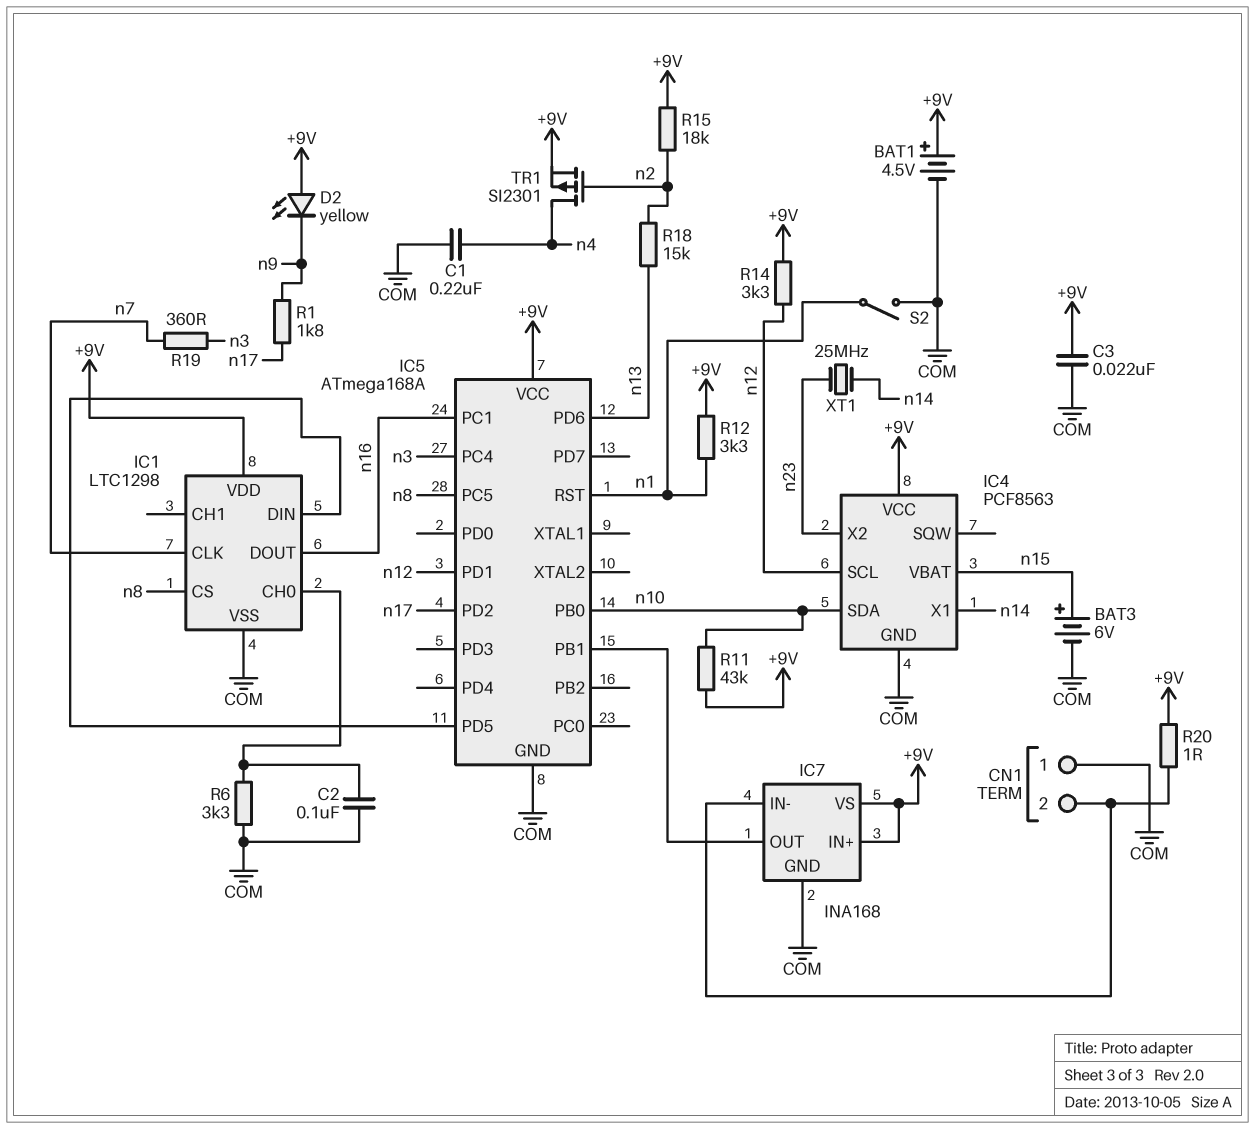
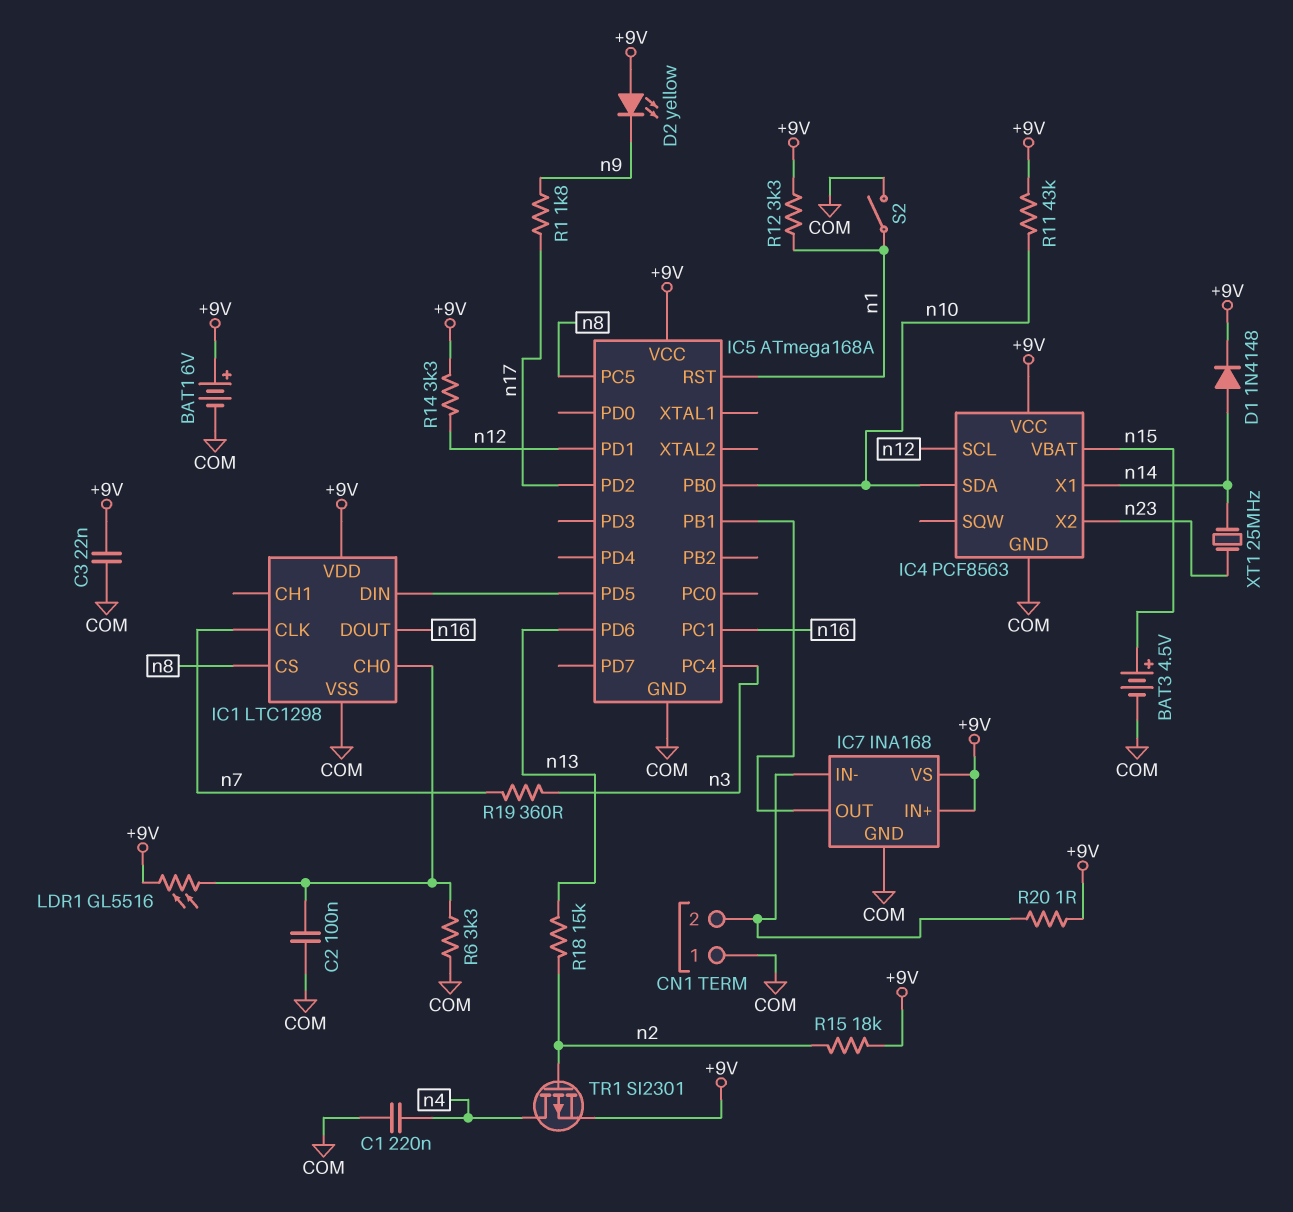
BAT1: 4.5V (plus +9V, minus COM) -> 6V (plus +9V, minus COM)
BAT3: 6V (plus n15, minus COM) -> 4.5V (plus n15, minus COM)
D1: none -> diode 1N4148 (A n14, K +9V)
LDR1: none -> GL5516 (+9V, IC1/CH0)

